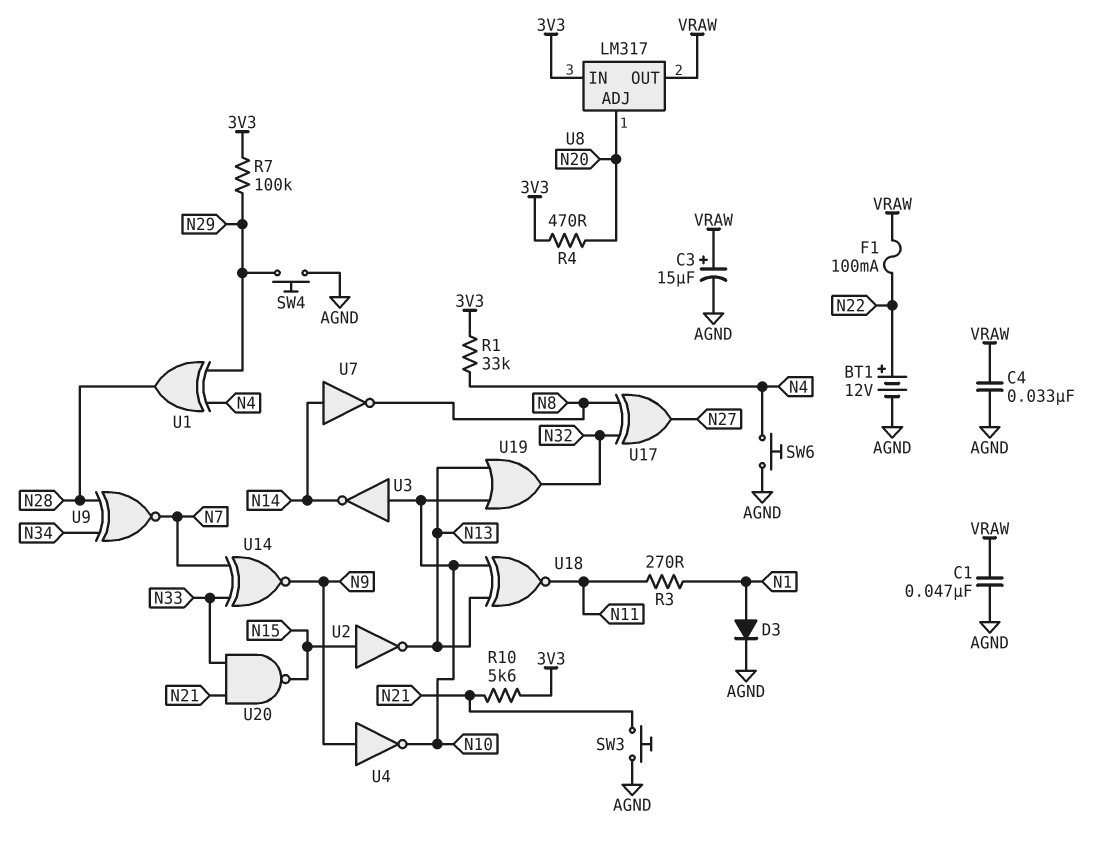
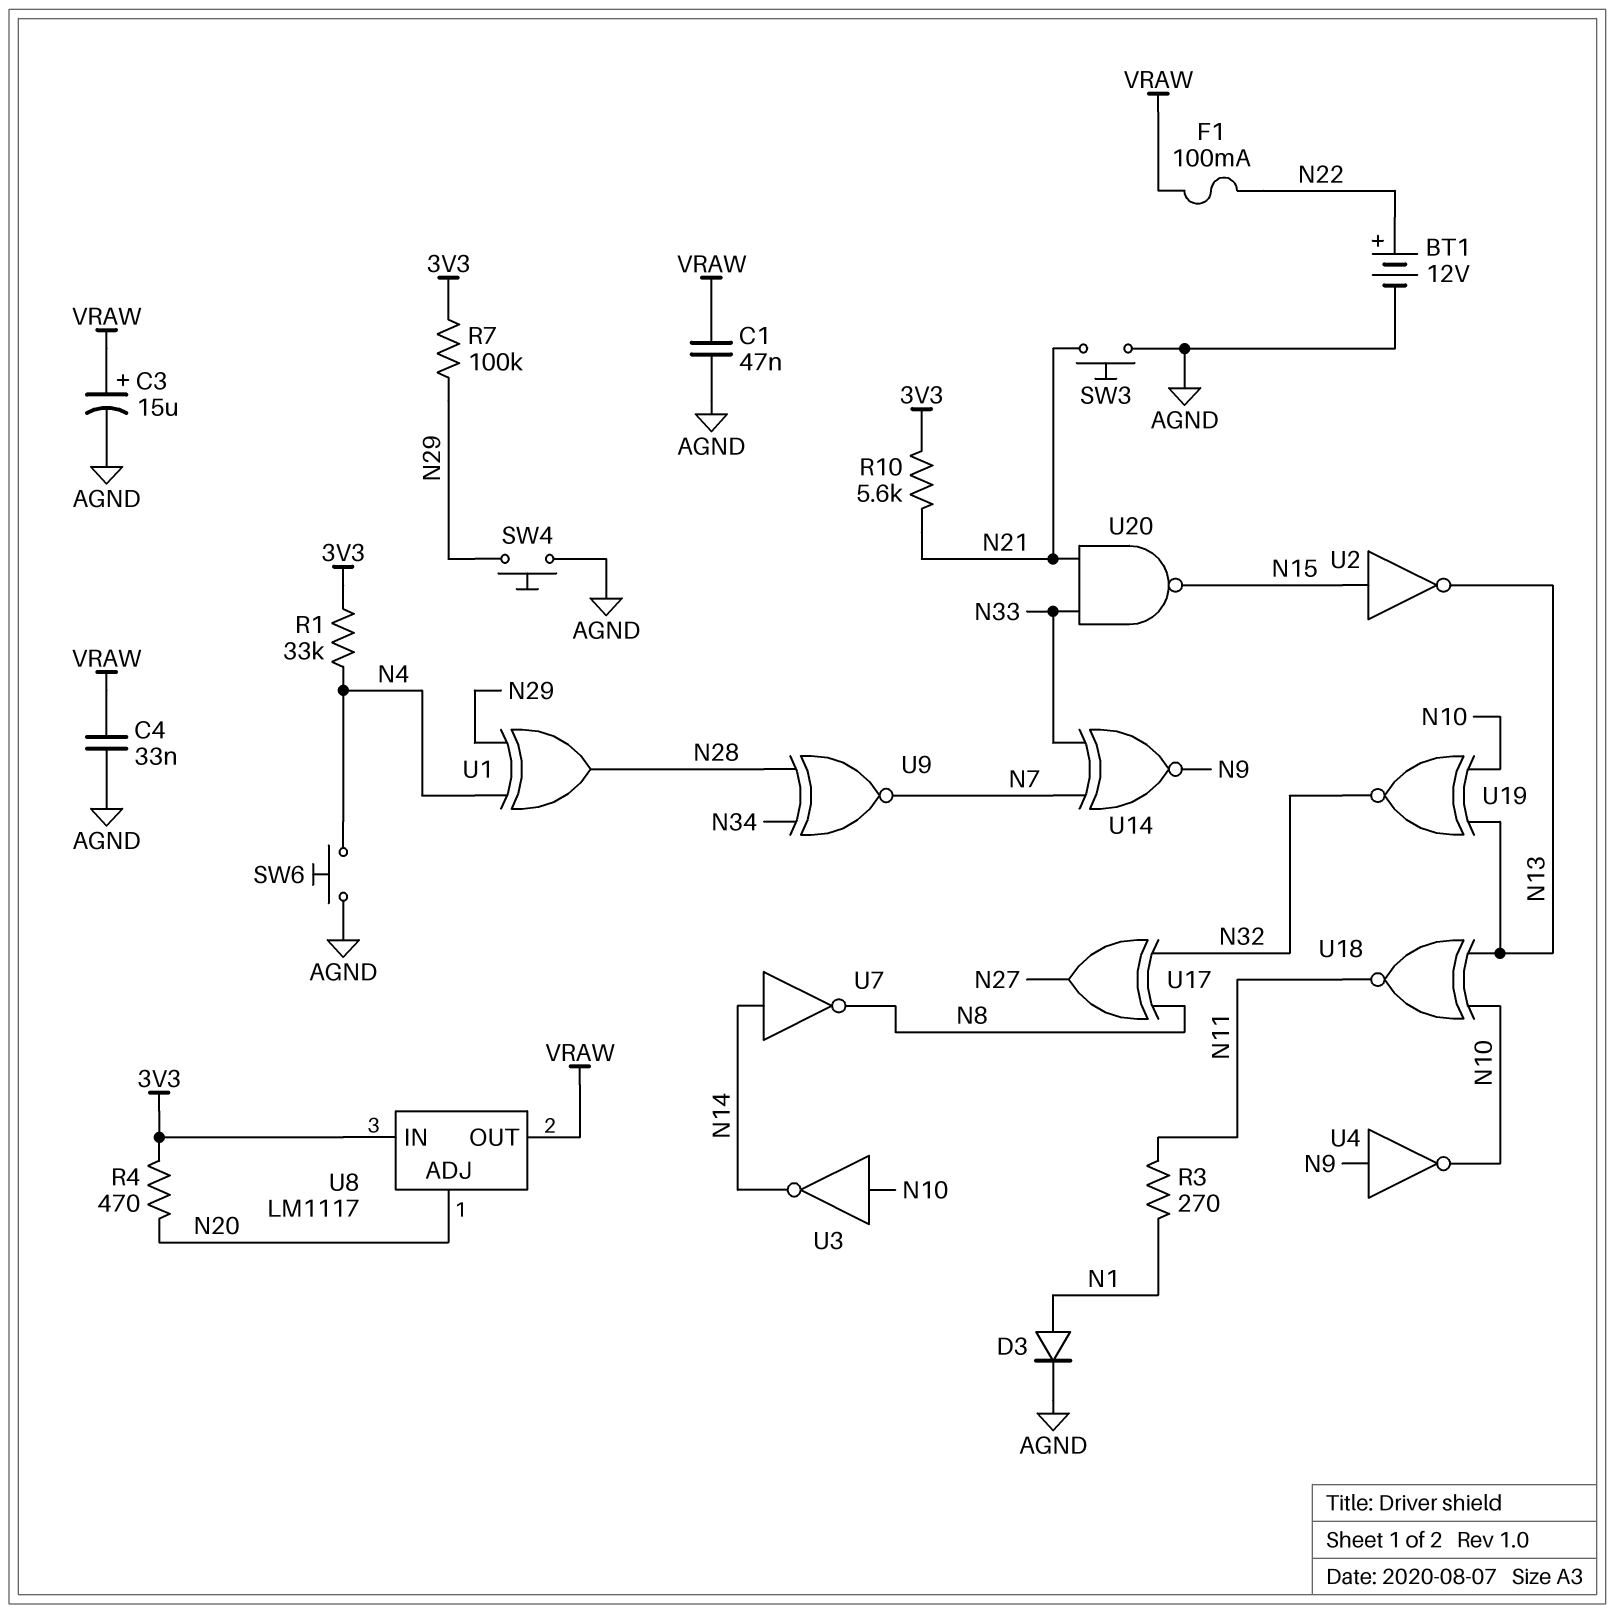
U8: LM317 -> LM1117
U19: OR (in N10, in N13, out N32) -> XNOR (in N10, in N13, out N32)

